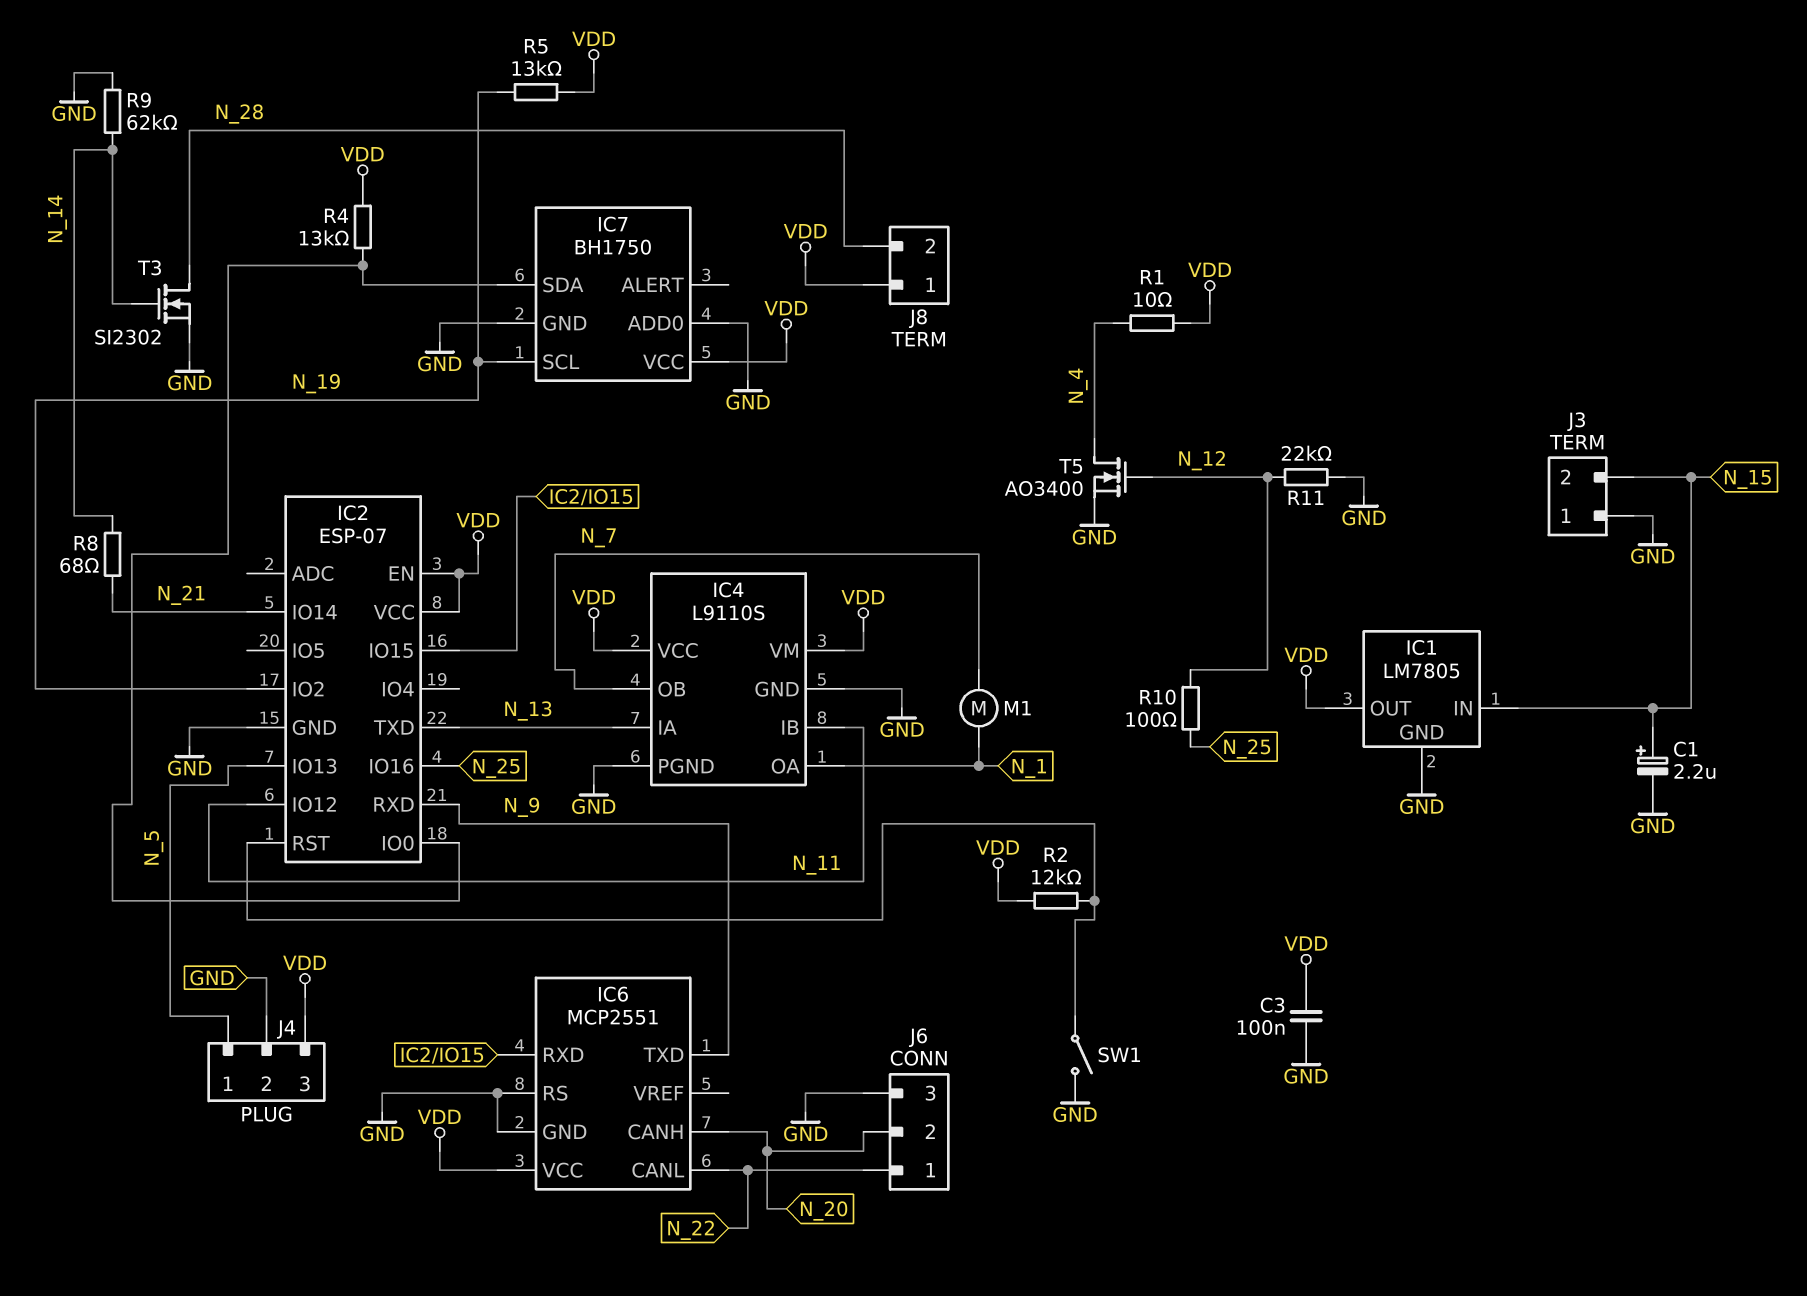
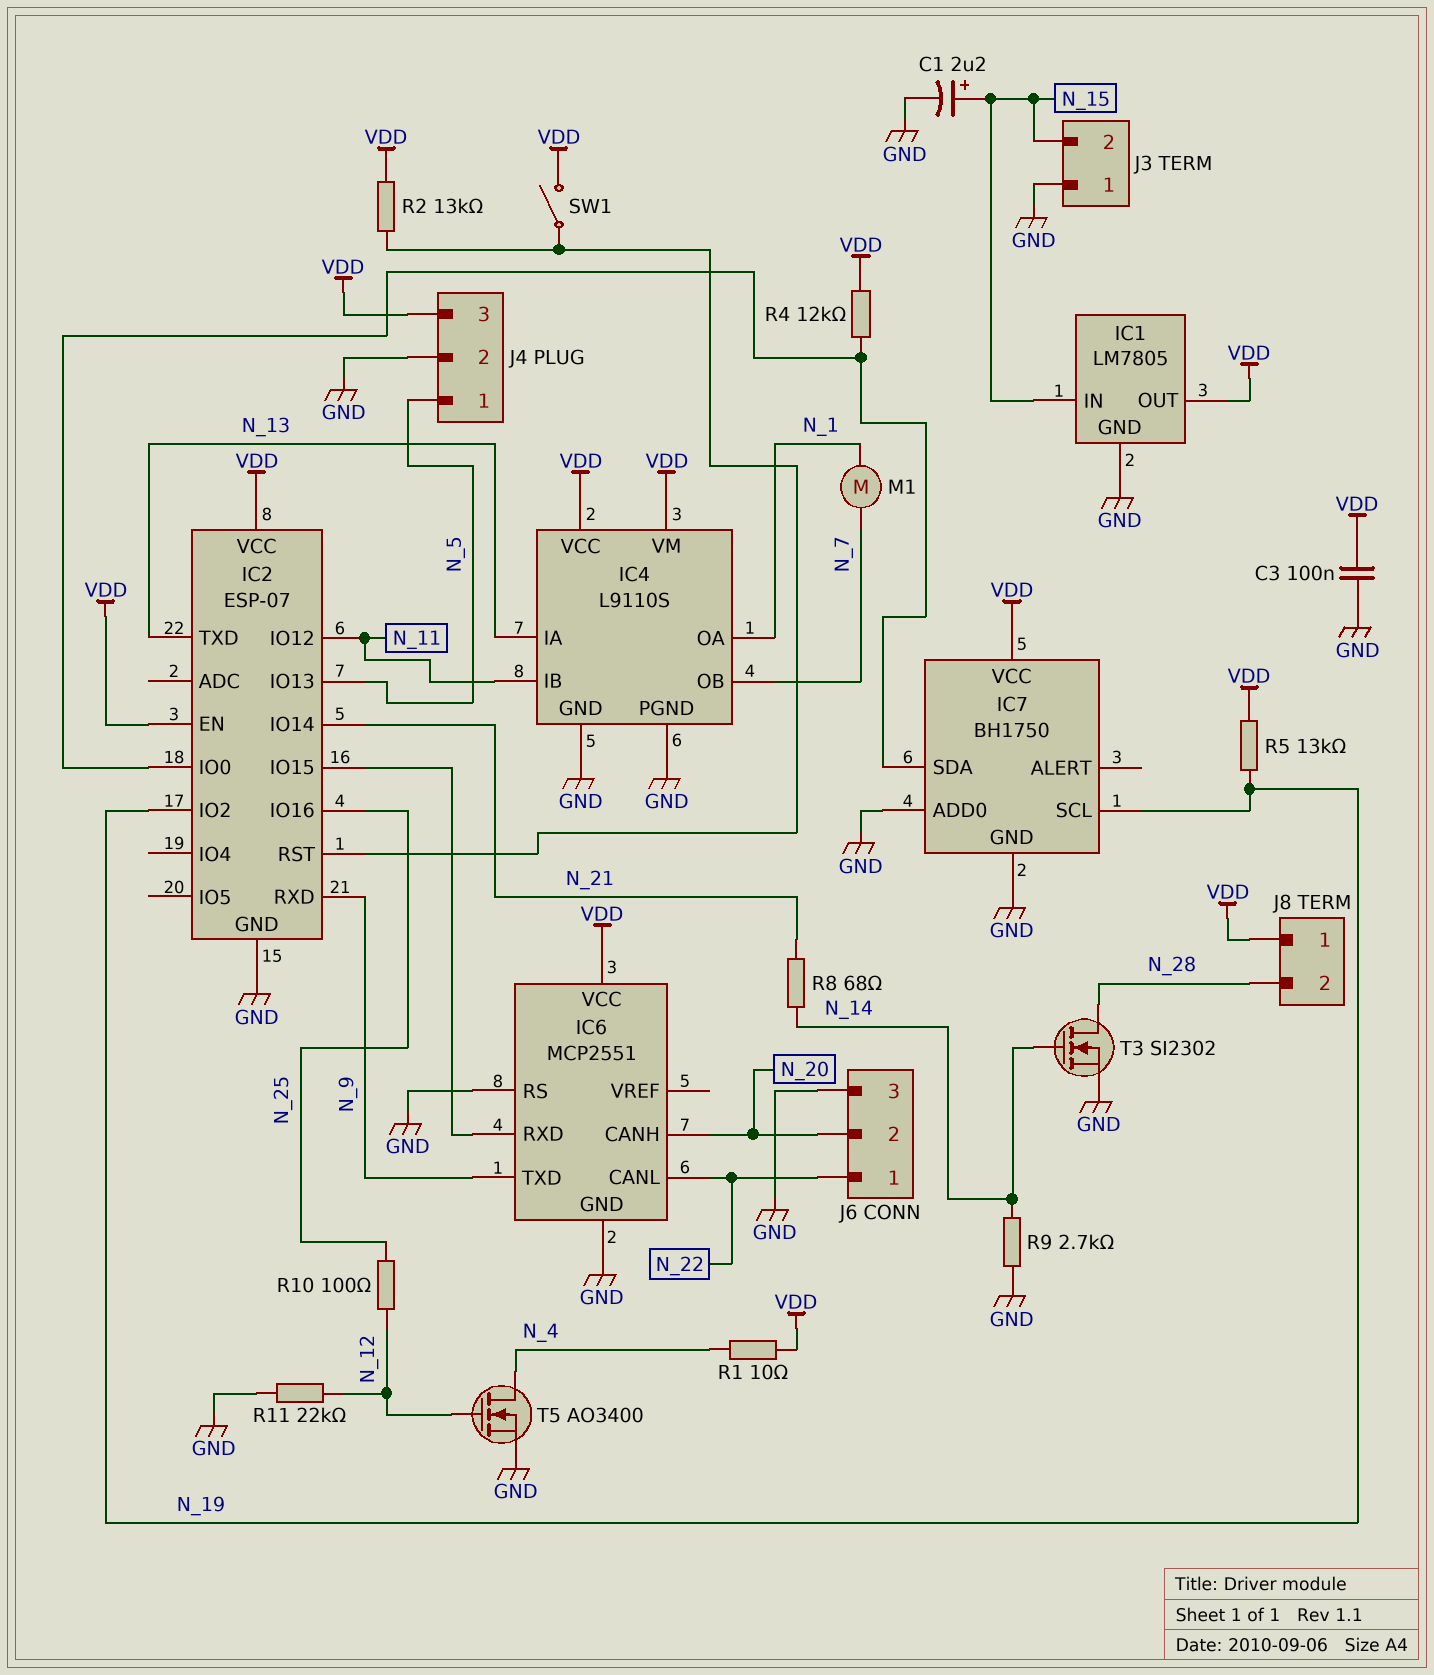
R2: 12k (IC2/RST, VDD) -> 13k (IC2/RST, VDD)
R4: 13k (IC2/IO0, VDD) -> 12k (IC2/IO0, VDD)
R9: 62k (GND, N_14) -> 2.7k (GND, N_14)
SW1: switch (GND, IC2/RST) -> switch (IC2/RST, VDD)

